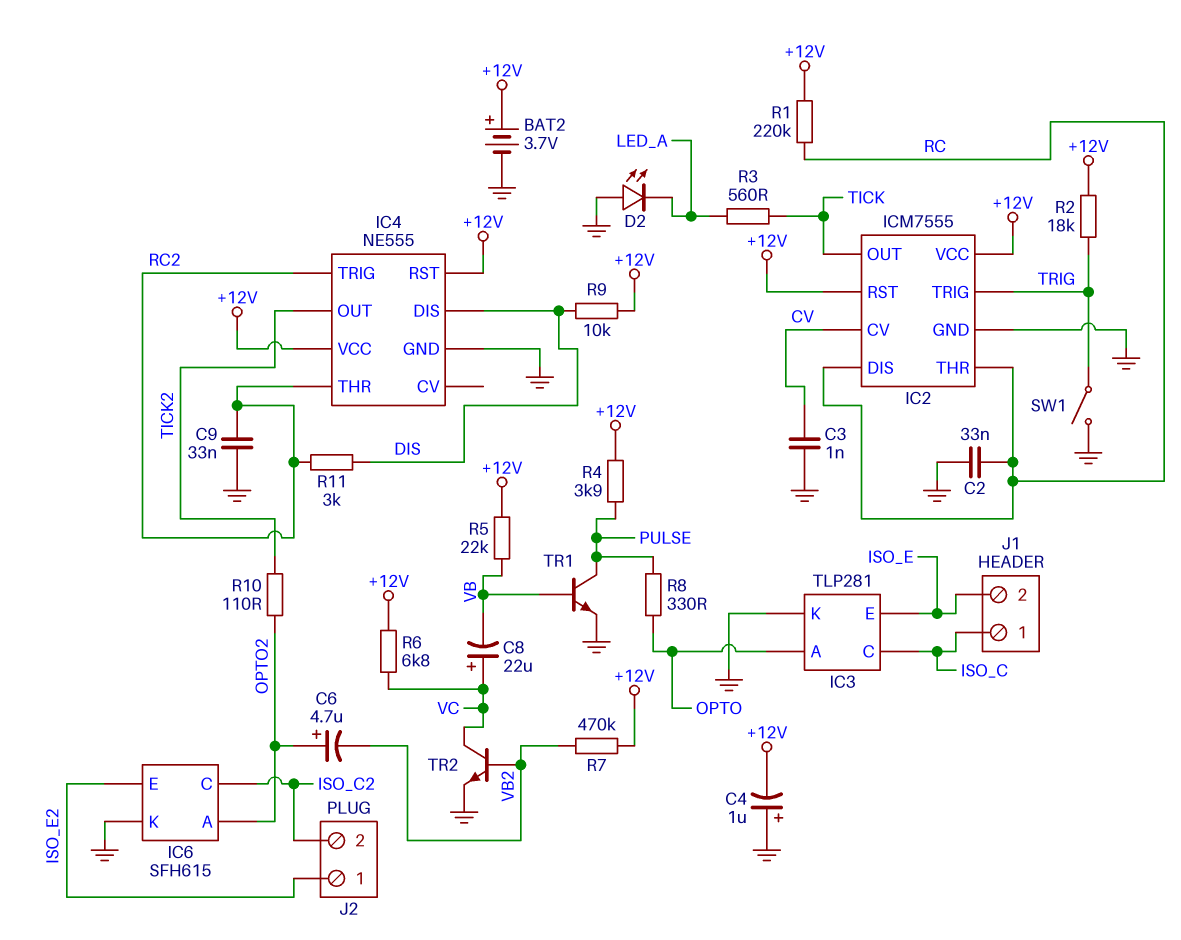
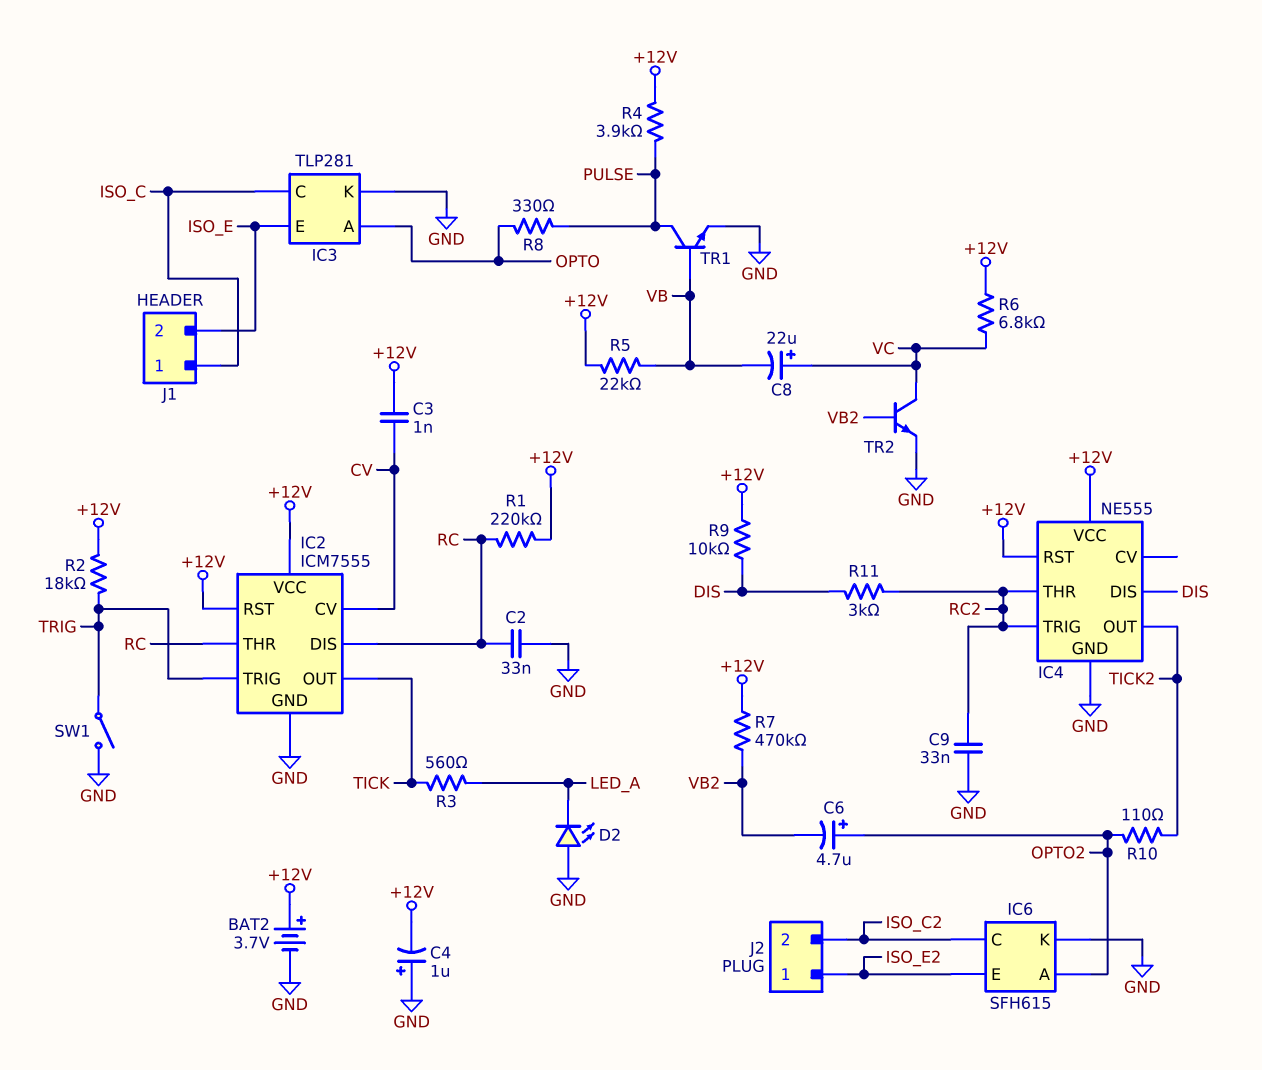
C3: 1nF (CV, GND) -> 1nF (+12V, CV)

